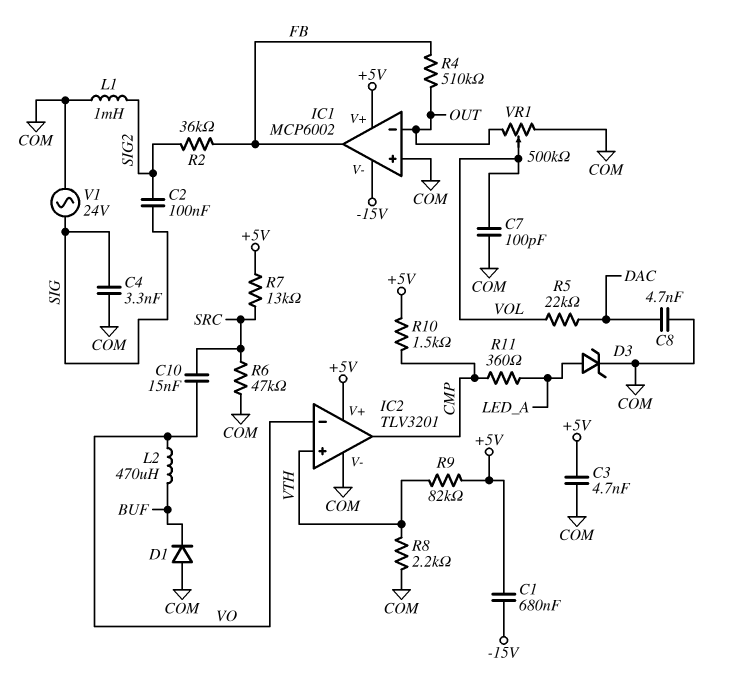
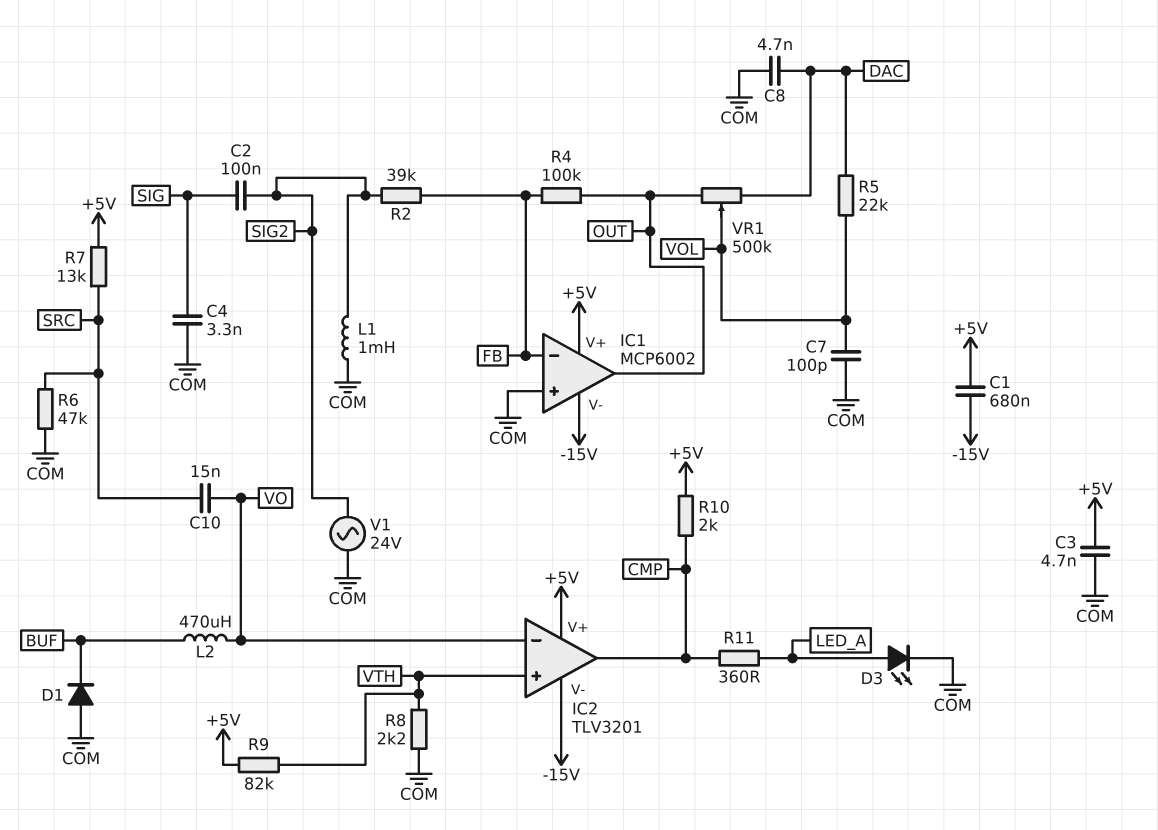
D3: zener (A LED_A, K COM) -> LED (A LED_A, K COM)
IC1 pin in-: OUT -> FB
IC1 pin out: FB -> OUT
IC2 pin V-: COM -> -15V
R2: 36k (FB, SIG2) -> 39k (FB, SIG2)
R4: 510k (FB, OUT) -> 100k (FB, OUT)
R10: 1.5k (+5V, CMP) -> 2k (+5V, CMP)
V1: AC 24V (COM, SIG) -> AC 24V (COM, SIG2)
VR1: 500k (COM, OUT, wiper VOL) -> 500k (DAC, OUT, wiper VOL)

